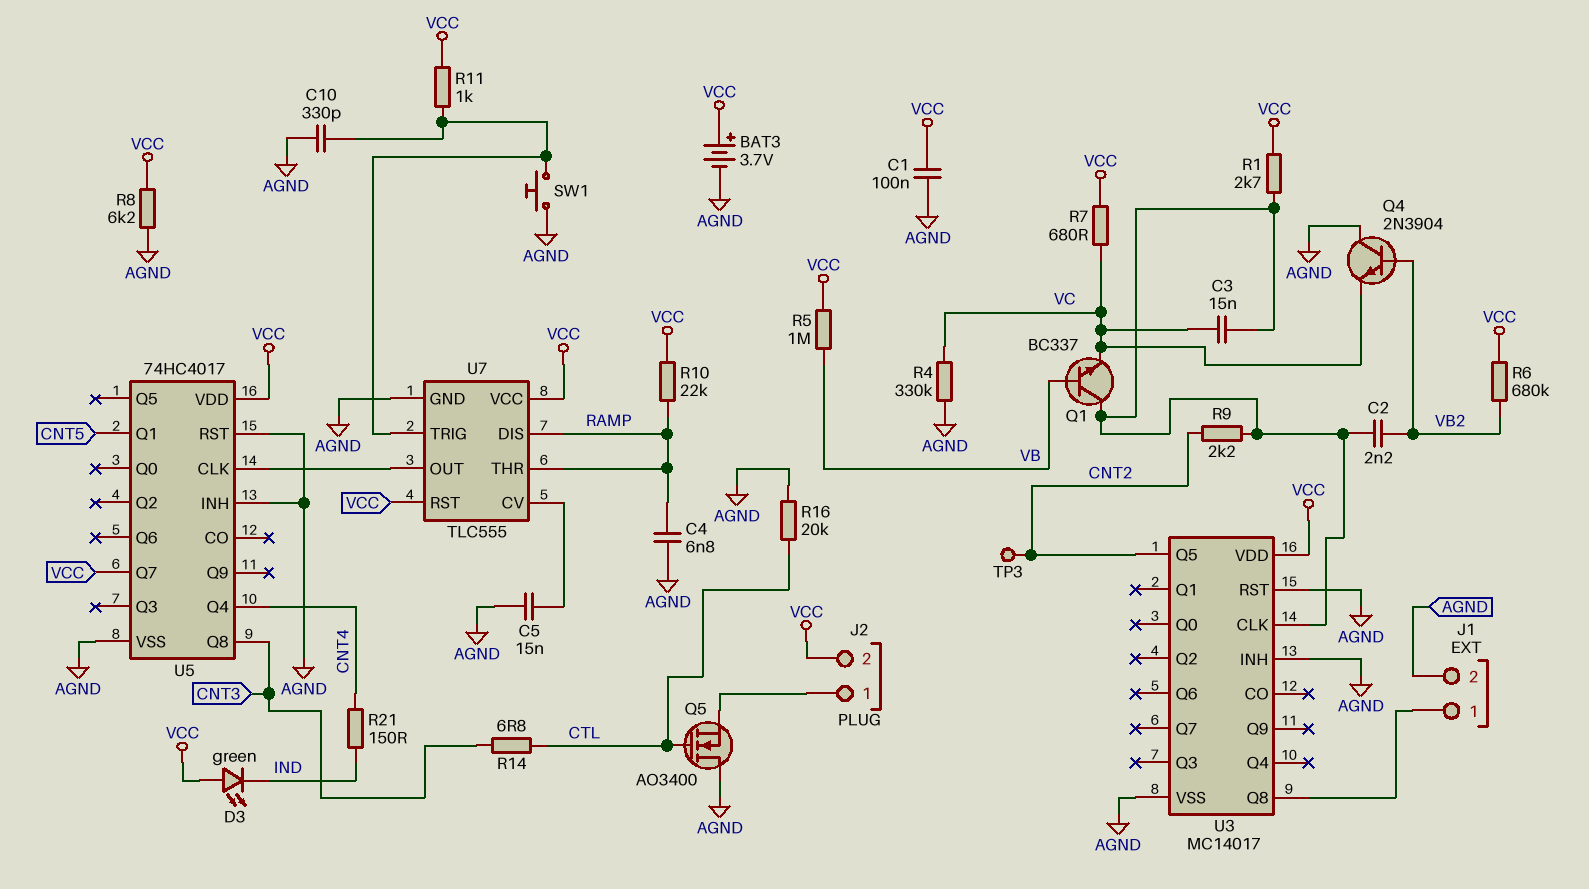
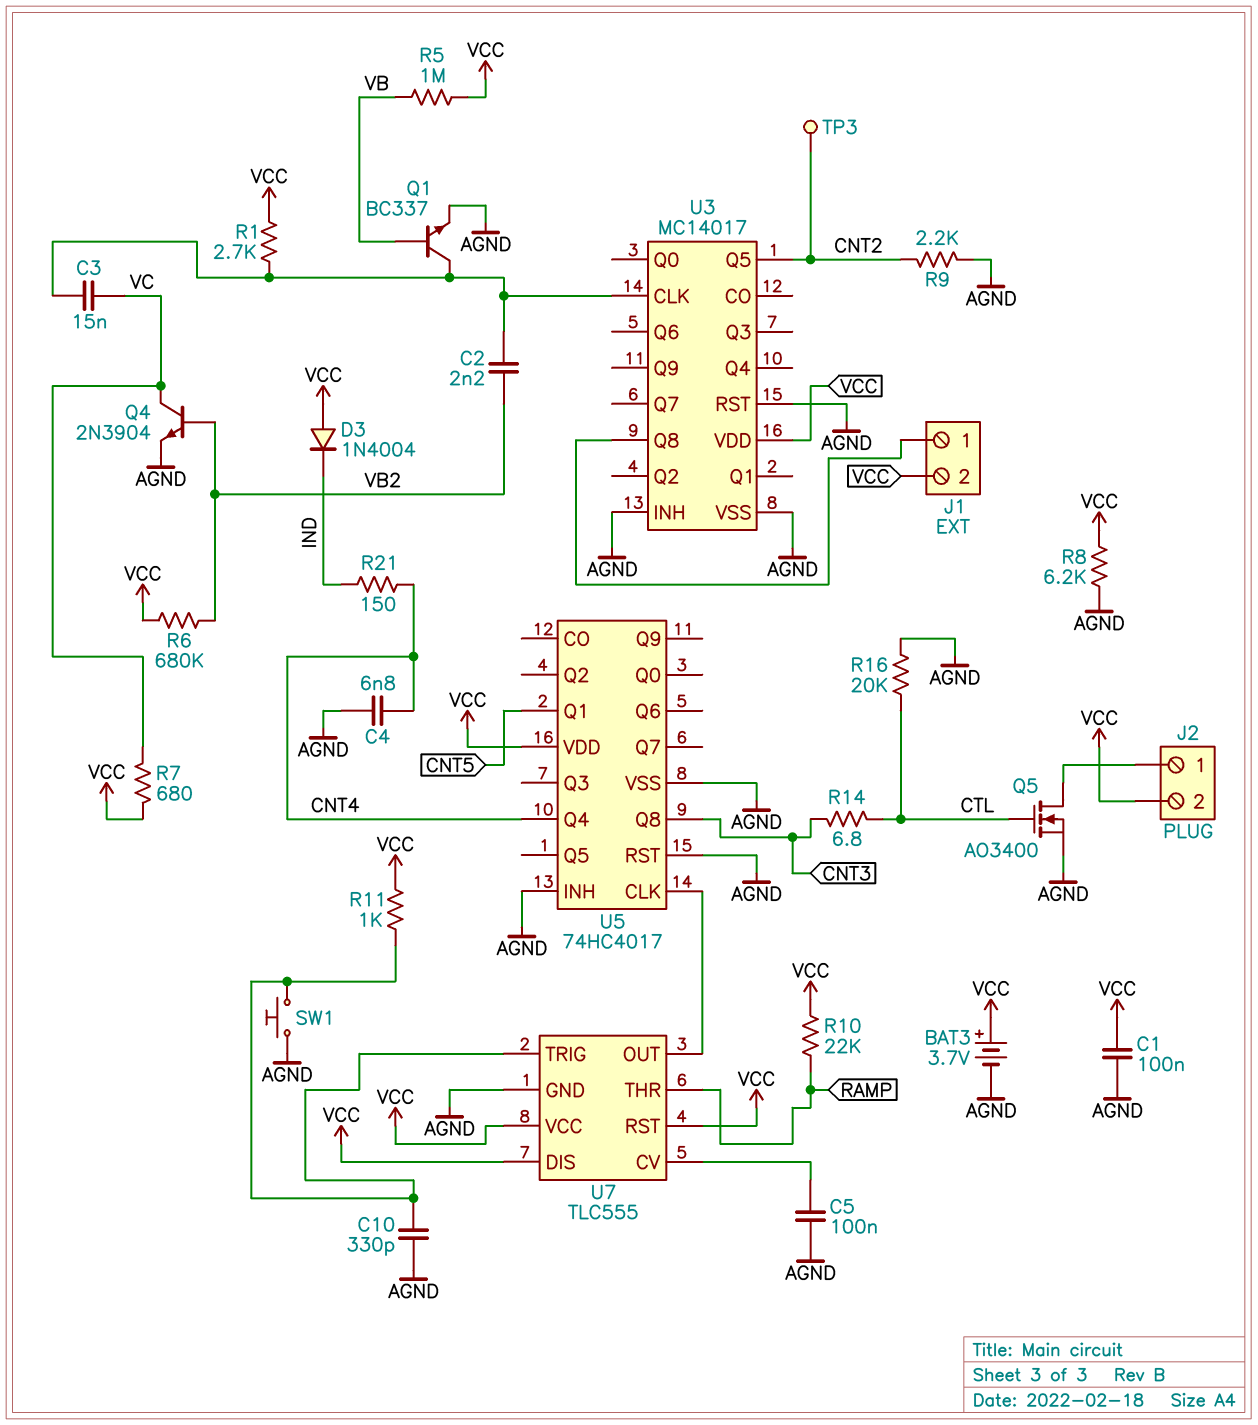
C4: 6.8nF (AGND, RAMP) -> 6.8nF (AGND, CNT4)
C5: 15nF (AGND, U7/CV) -> 100nF (AGND, U7/CV)
D3: LED green (A VCC, K IND) -> diode 1N4004 (A VCC, K IND)
J1 pin 2: AGND -> VCC
Q1: NPN BC337 (B VB, C U3/CLK, E VC) -> NPN BC337 (B VB, C U3/CLK, E AGND)
Q4: NPN 2N3904 (B VB2, C AGND, E VC) -> NPN 2N3904 (B VB2, C VC, E AGND)
Q5: NMOS AO3400 (G CTL, D AGND, S J2/1) -> NMOS AO3400 (G CTL, D J2/1, S AGND)
R4: 330k (AGND, VC) -> none
R9: 2.2k (CNT2, U3/CLK) -> 2.2k (AGND, CNT2)
U5 pin Q7: VCC -> none
U7 pin DIS: RAMP -> VCC

